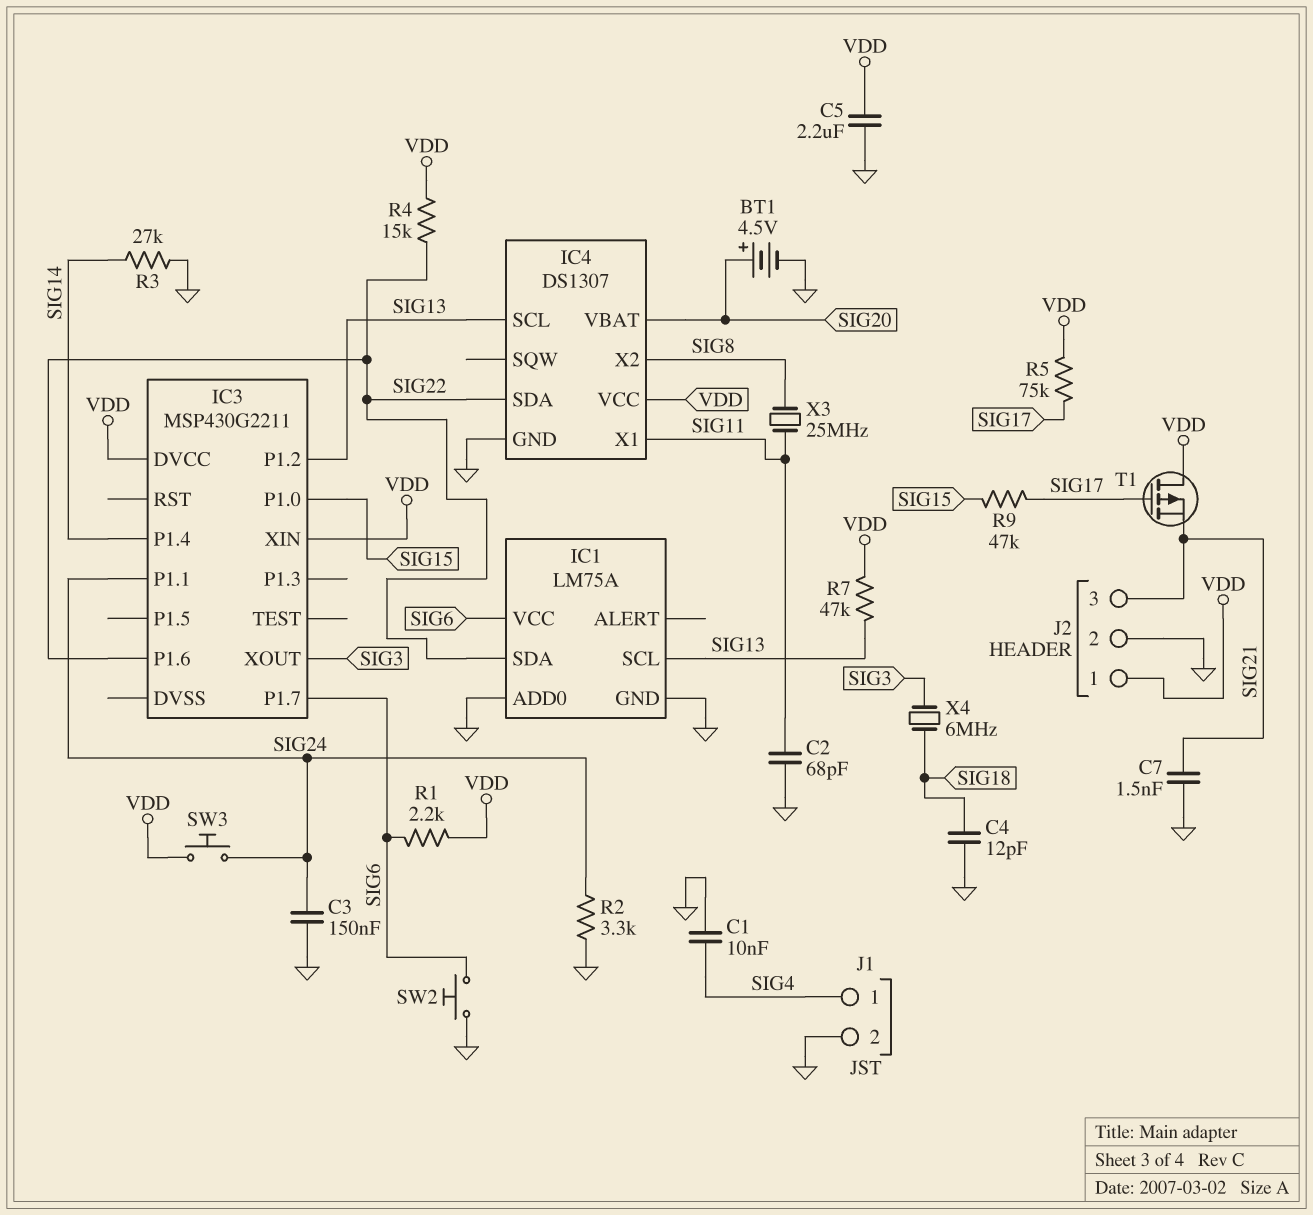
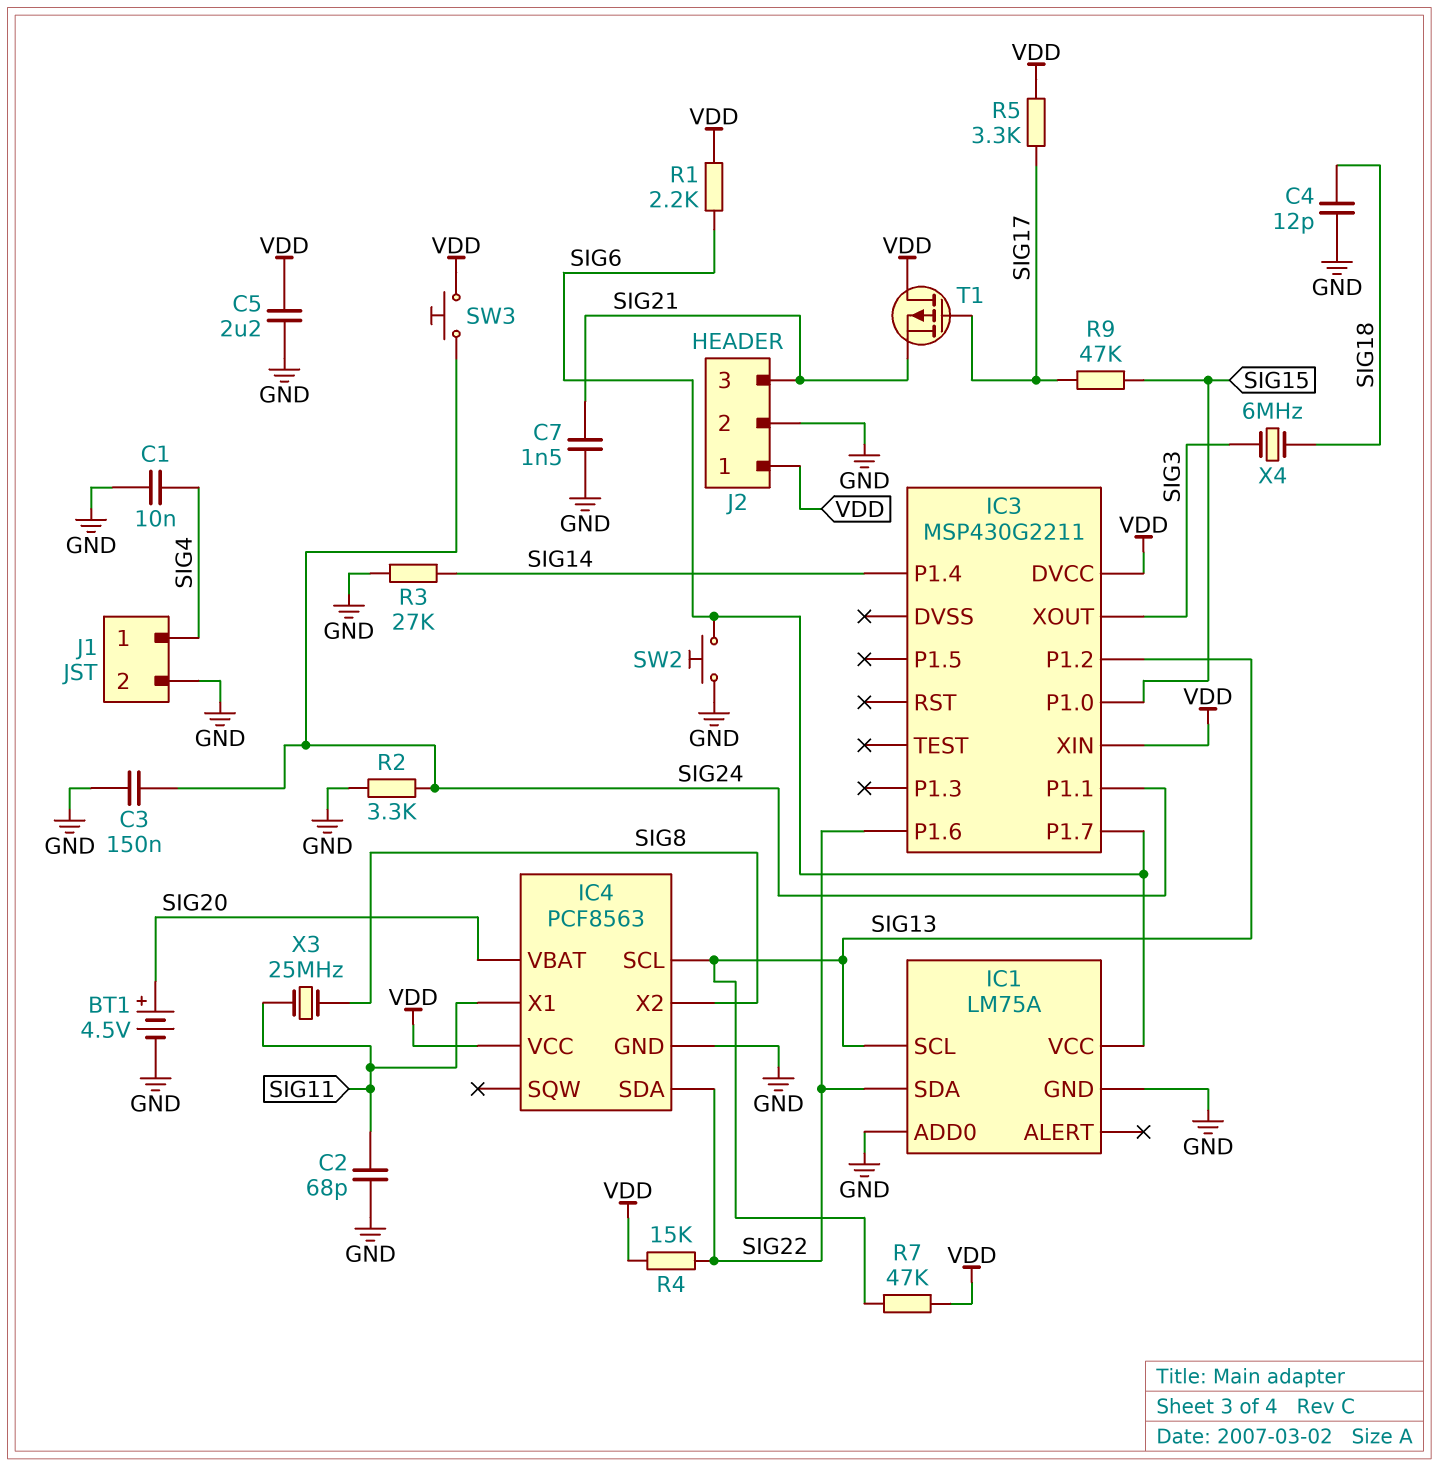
IC4: DS1307 -> PCF8563
R5: 75k (SIG17, VDD) -> 3.3k (SIG17, VDD)

